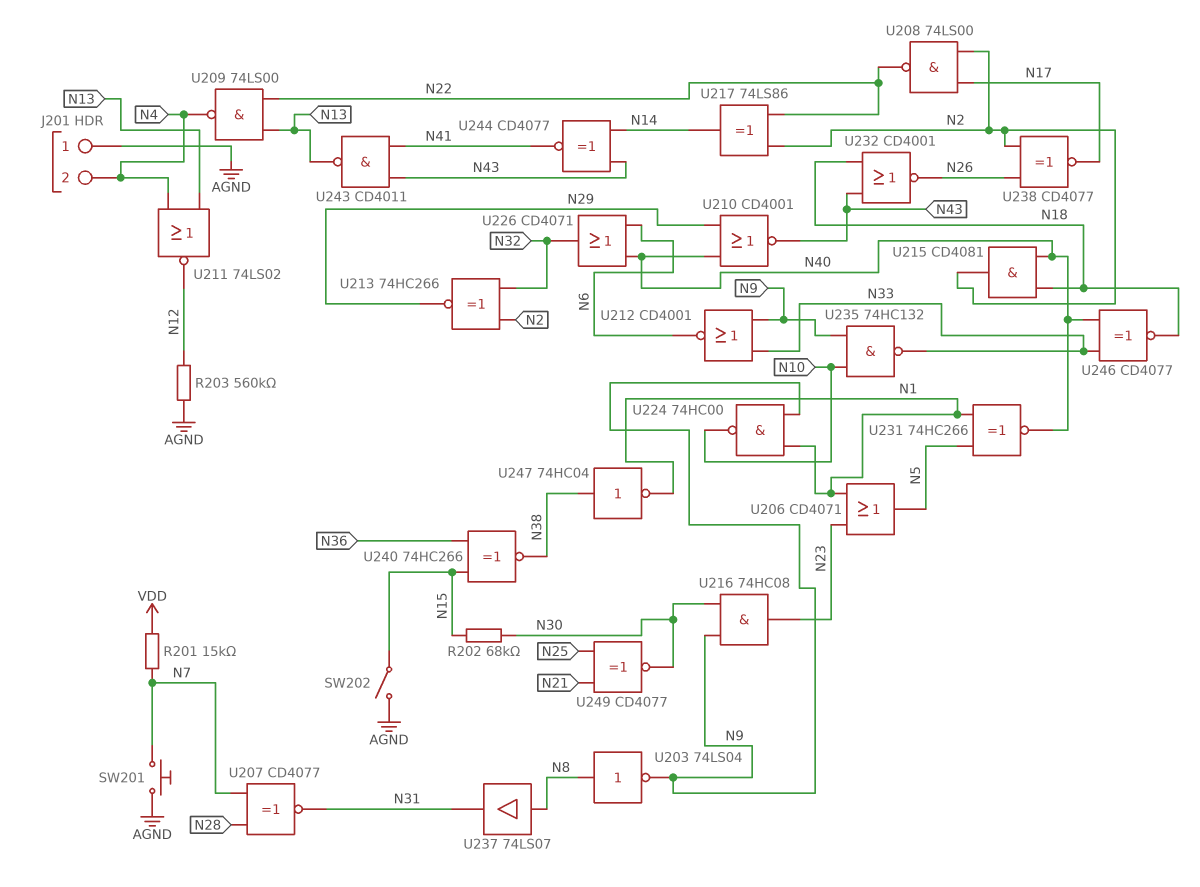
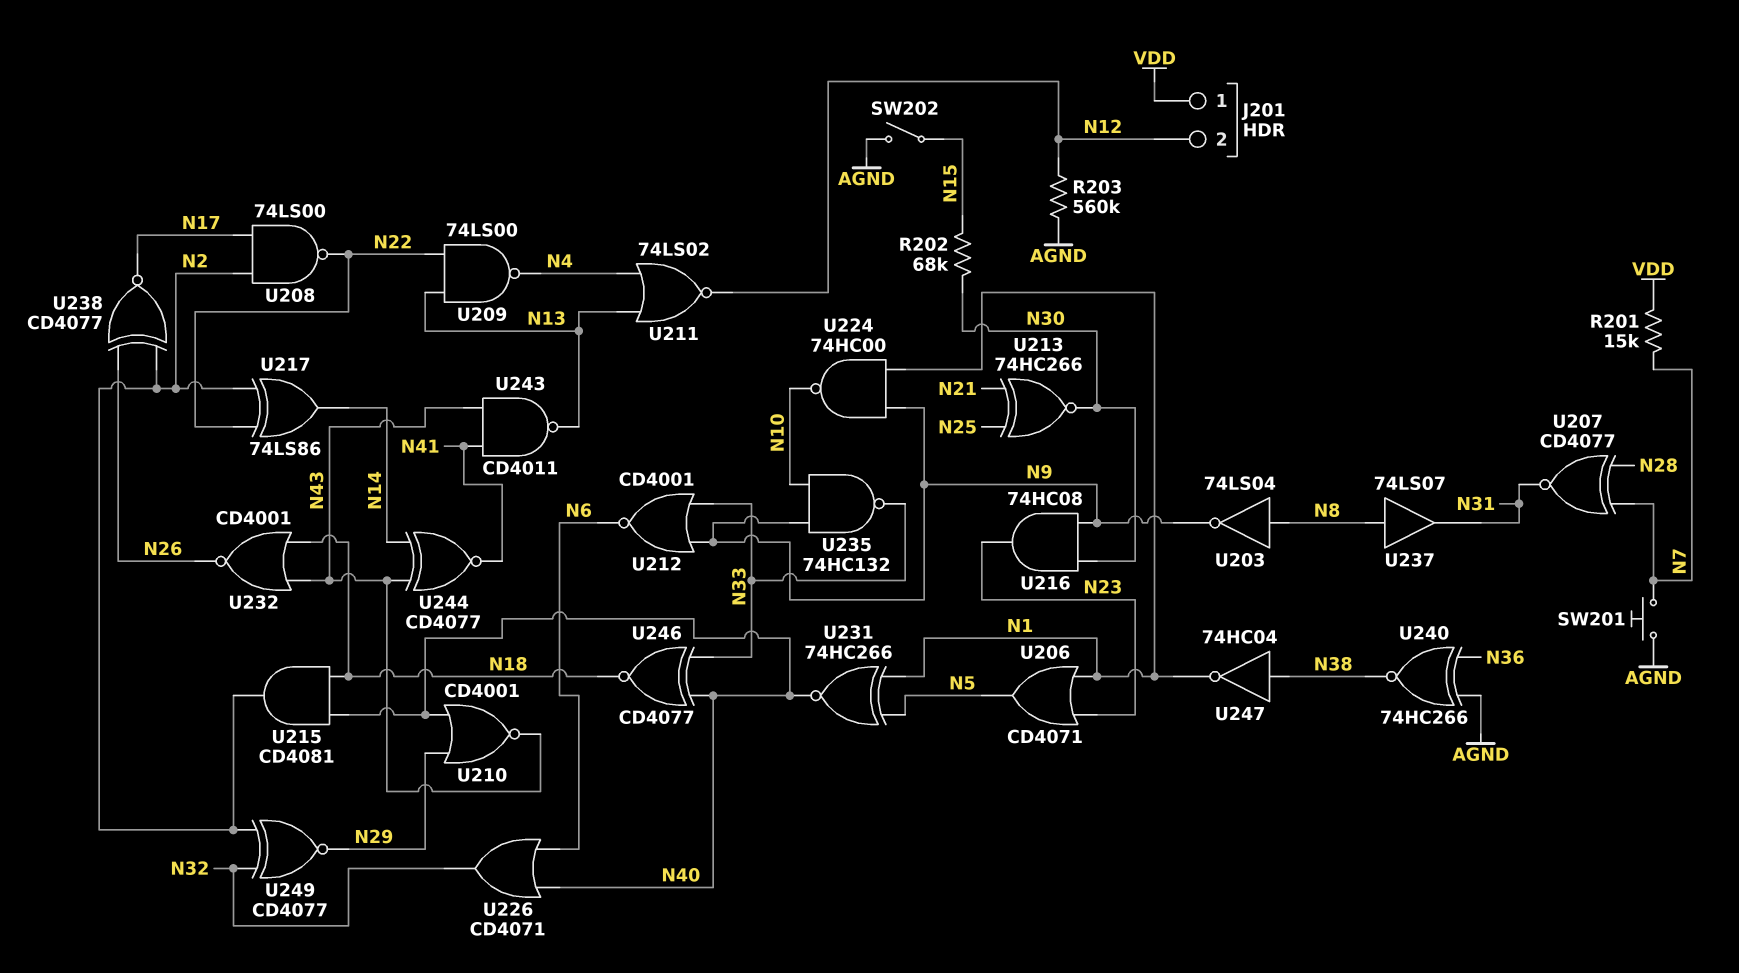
J201 pin 1: AGND -> VDD
J201 pin 2: N4 -> N12
U213: XNOR 74HC266 (in N2, in N32, out N29) -> XNOR 74HC266 (in N21, in N25, out N30)
U240: XNOR 74HC266 (in N15, in N36, out N38) -> XNOR 74HC266 (in AGND, in N36, out N38)
U249: XNOR CD4077 (in N21, in N25, out N30) -> XNOR CD4077 (in N2, in N32, out N29)

